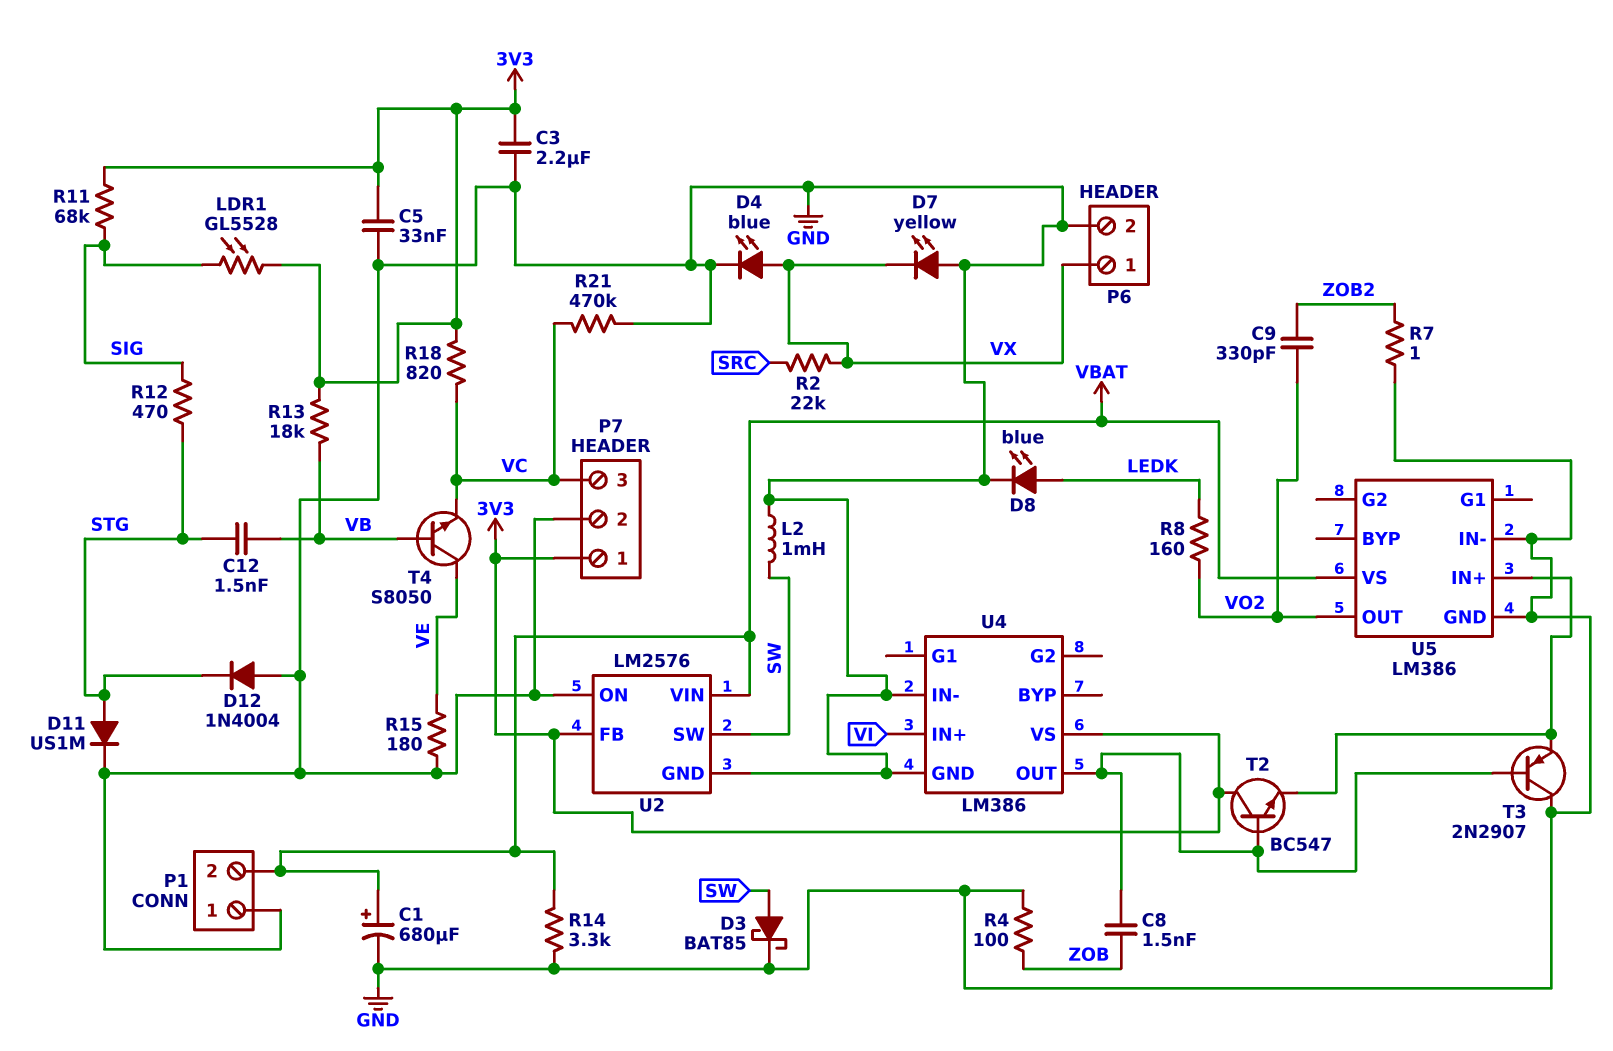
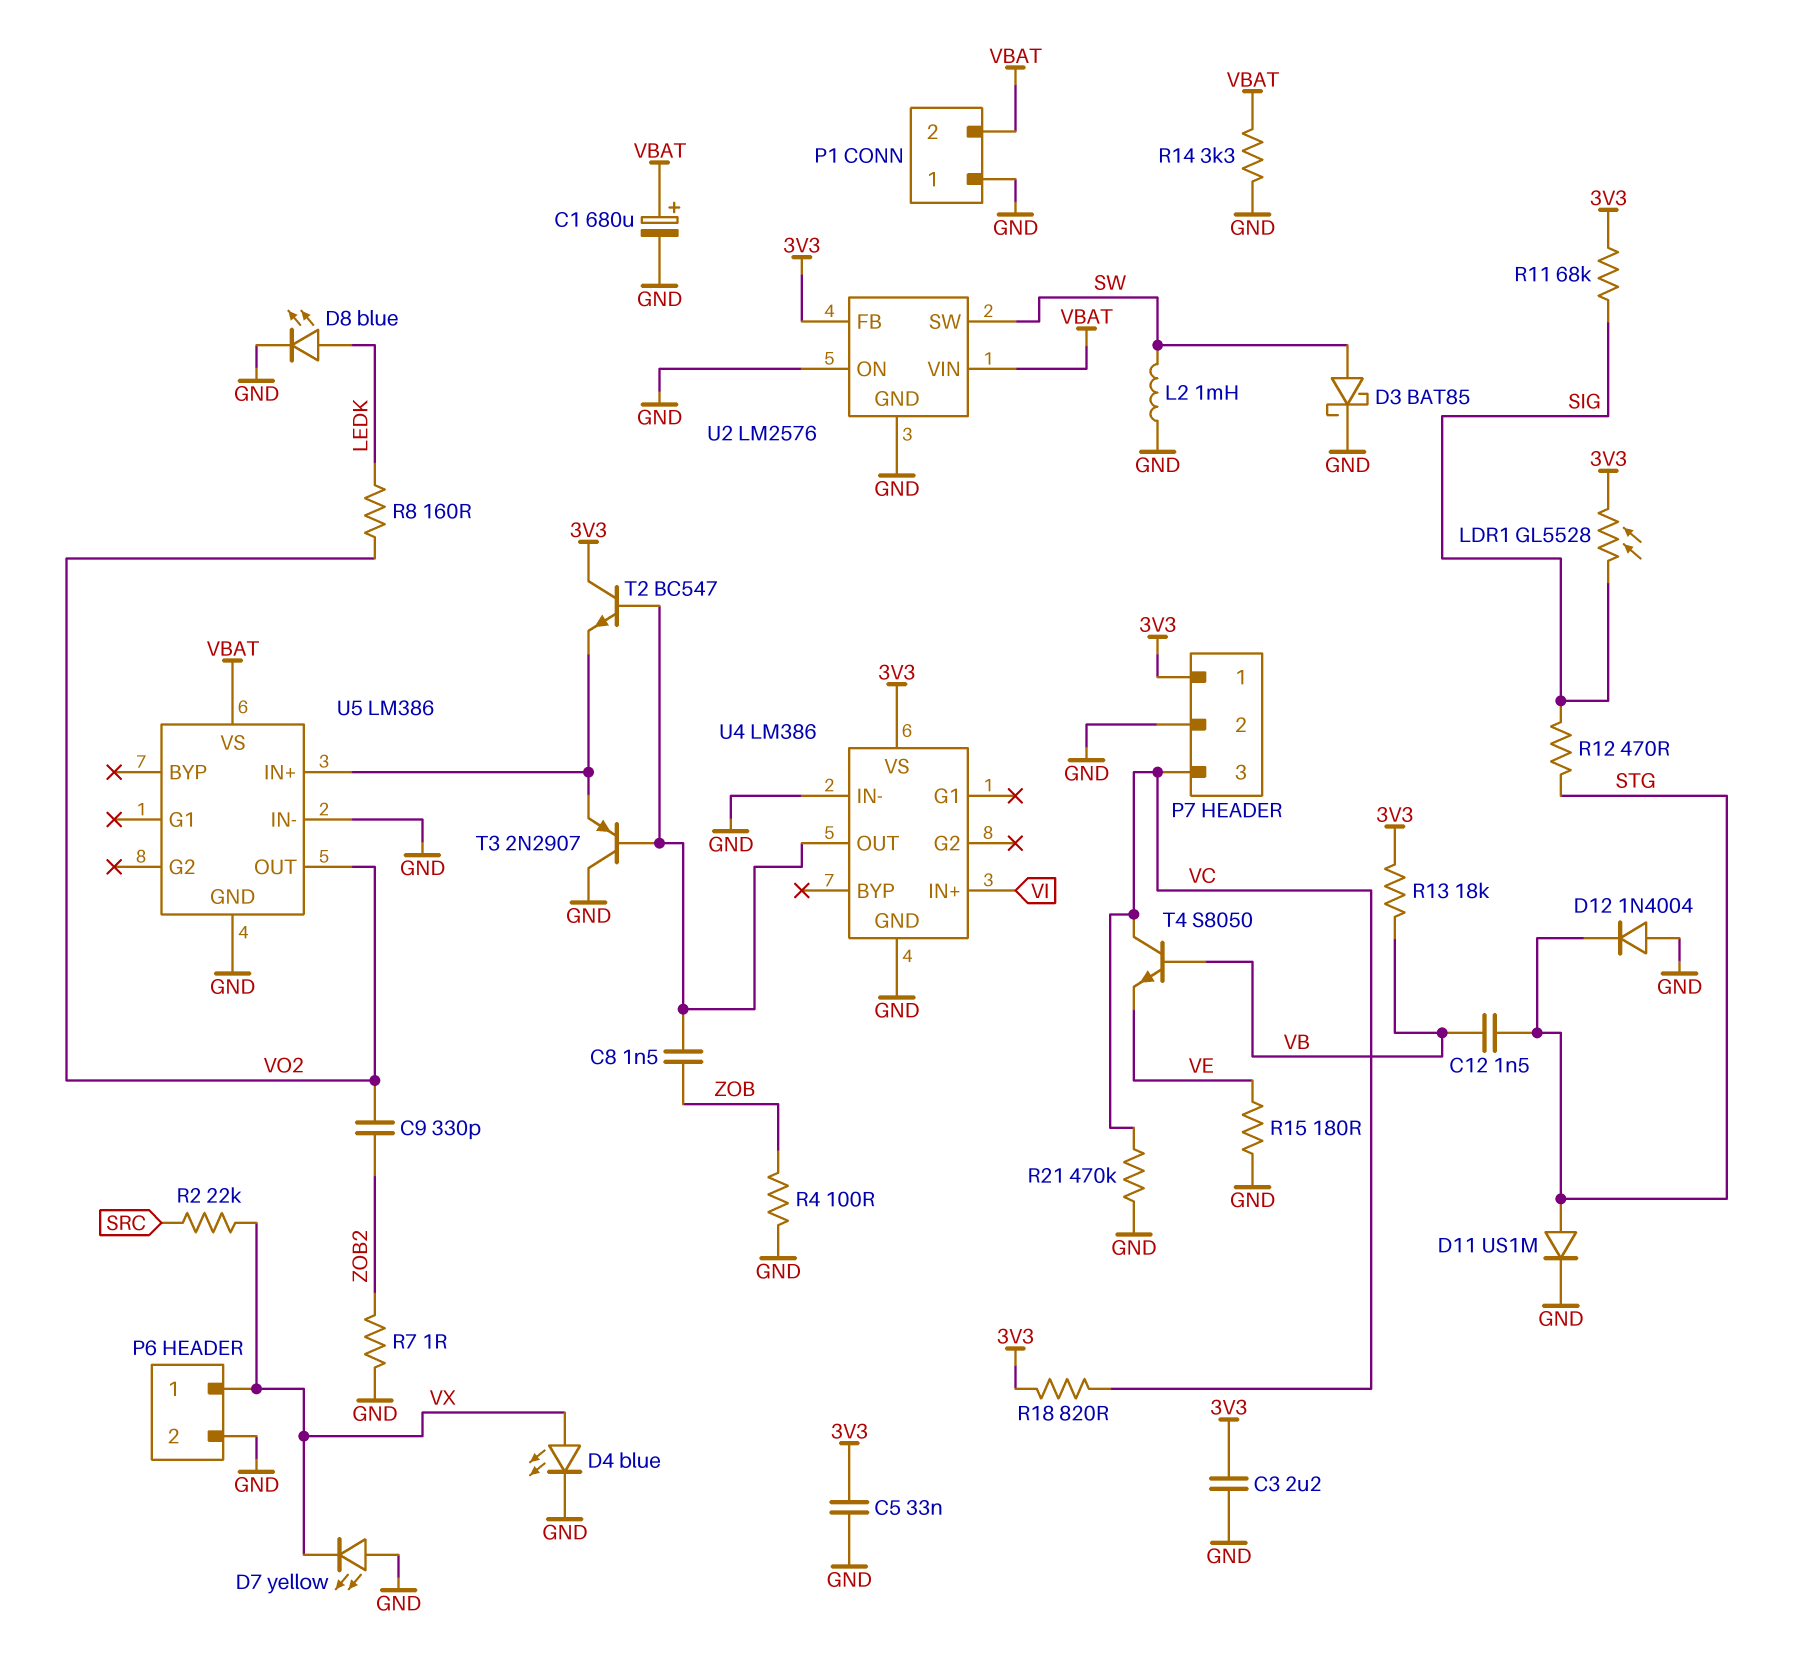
T4: NPN S8050 (B VB, C VE, E VC) -> NPN S8050 (B VB, C VC, E VE)

